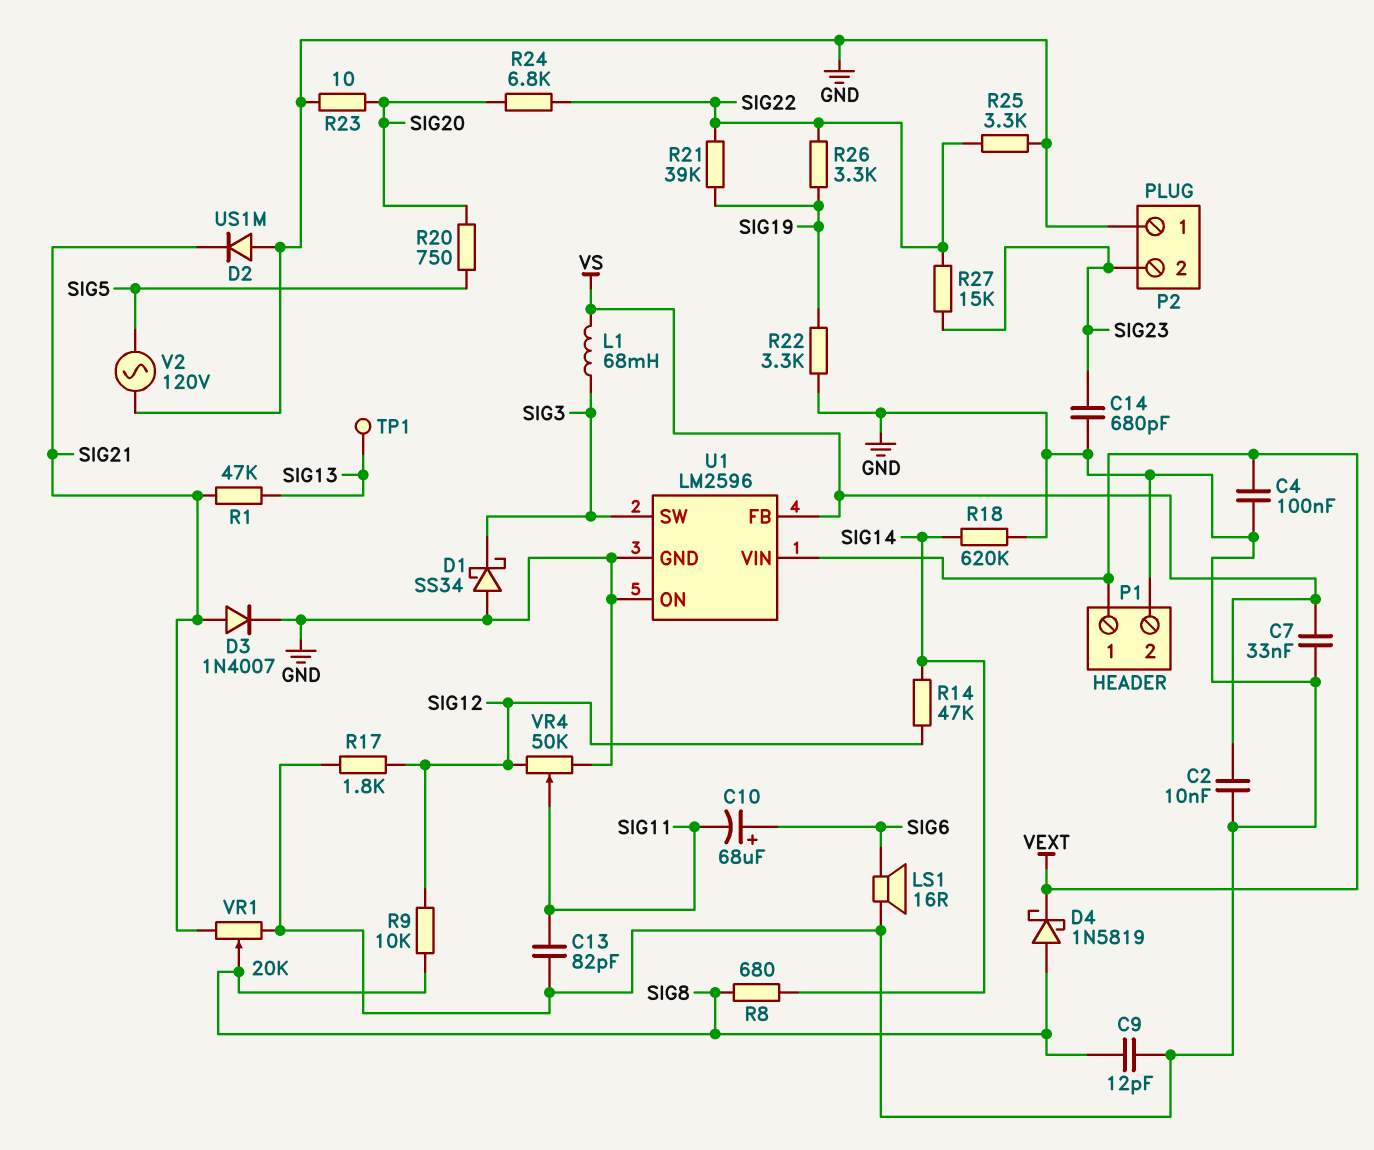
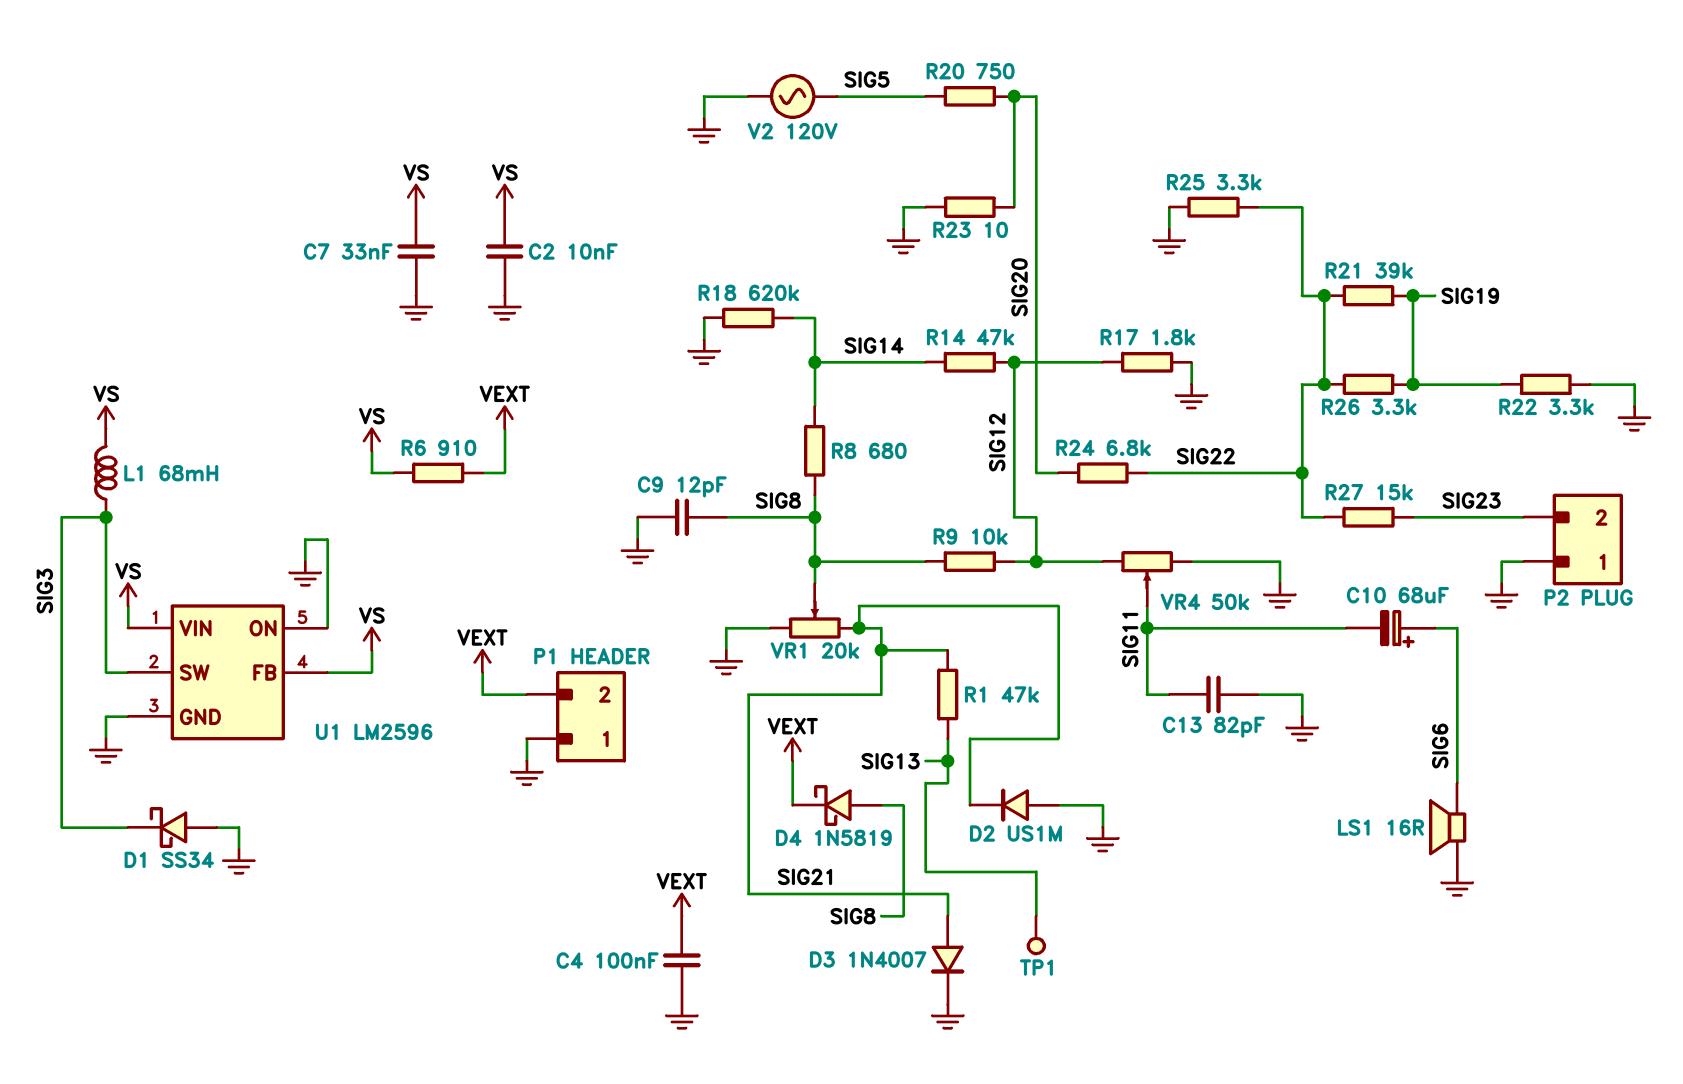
C14: 680pF (GND, SIG23) -> none
P1 pin 1: VEXT -> GND
P1 pin 2: GND -> VEXT
R6: none -> 910 (VEXT, VS)
U1 pin VIN: VEXT -> VS

